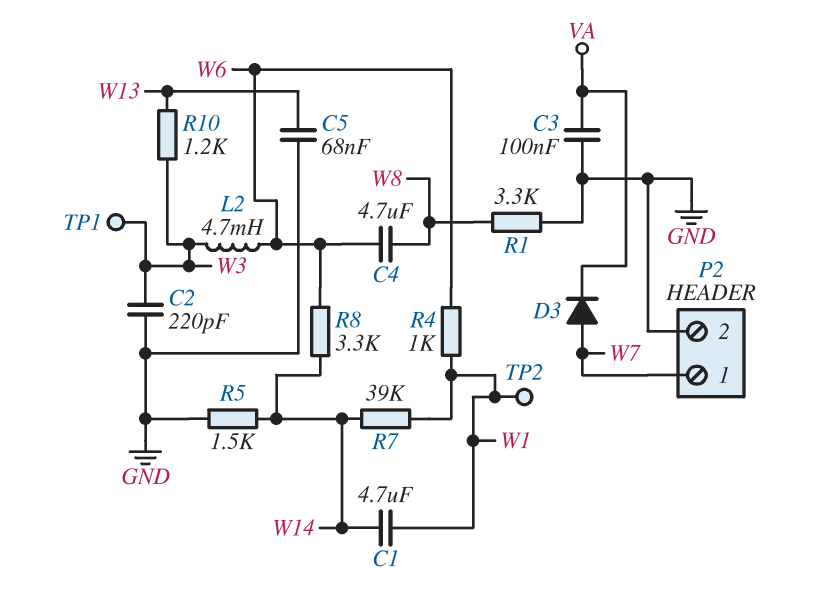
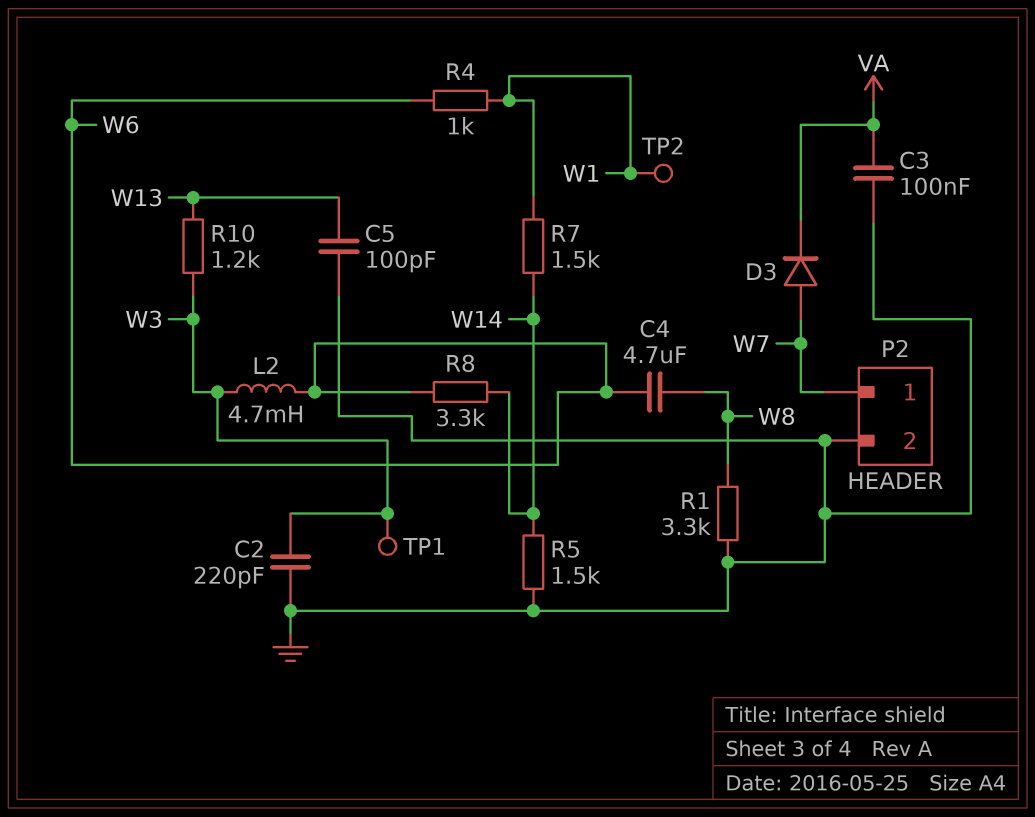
C1: 4.7uF (W1, W14) -> none
C5: 68nF (GND, W13) -> 100pF (GND, W13)
R7: 39k (W1, W14) -> 1.5k (W1, W14)

